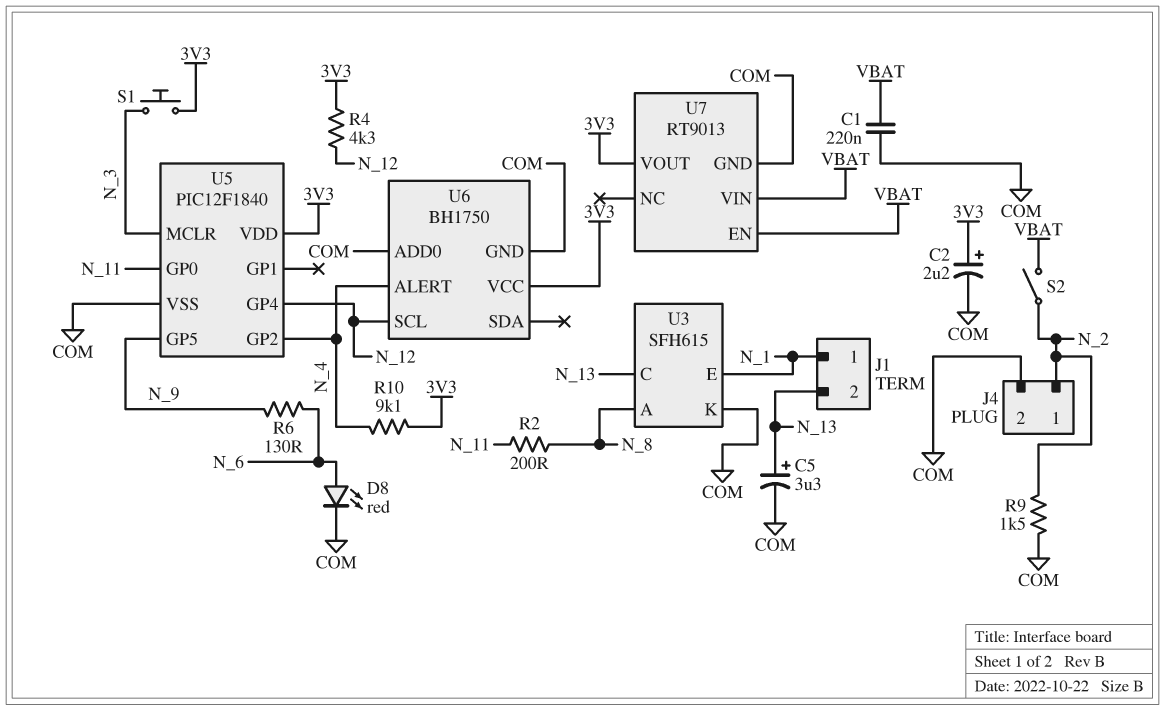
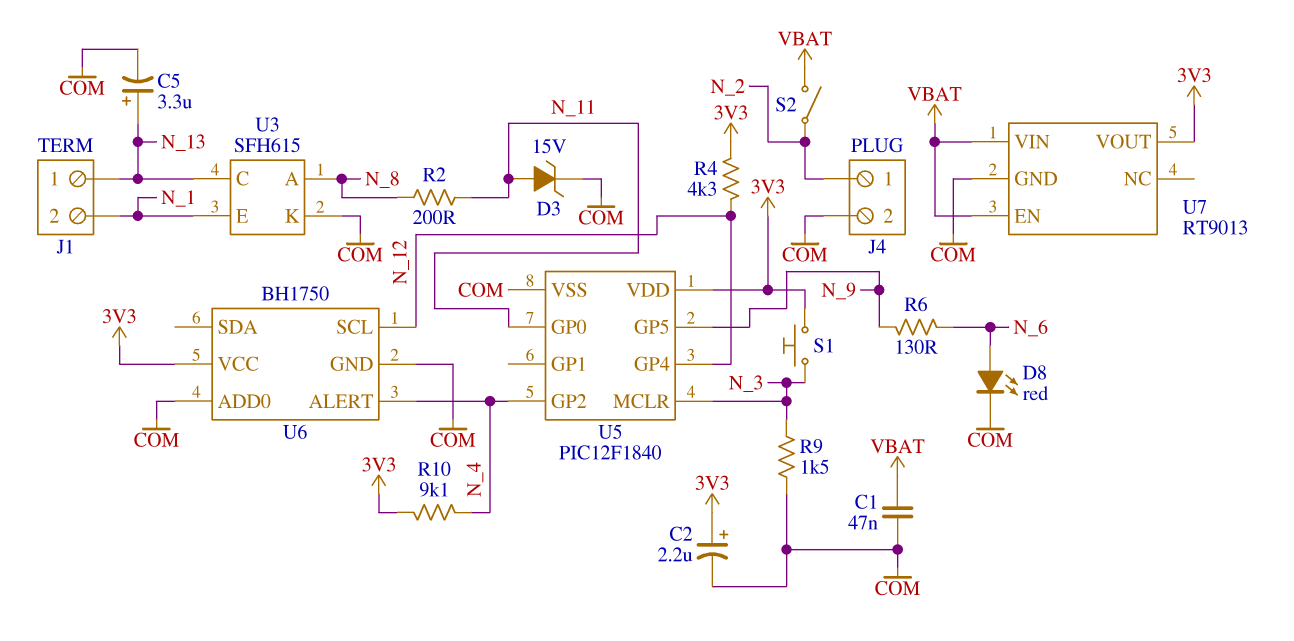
C1: 220nF (COM, VBAT) -> 47nF (COM, VBAT)
D3: none -> zener 15V (A N_11, K COM)
J1 pin 1: N_1 -> N_13
J1 pin 2: N_13 -> N_1
R9: 1.5k (COM, N_2) -> 1.5k (COM, N_3)

